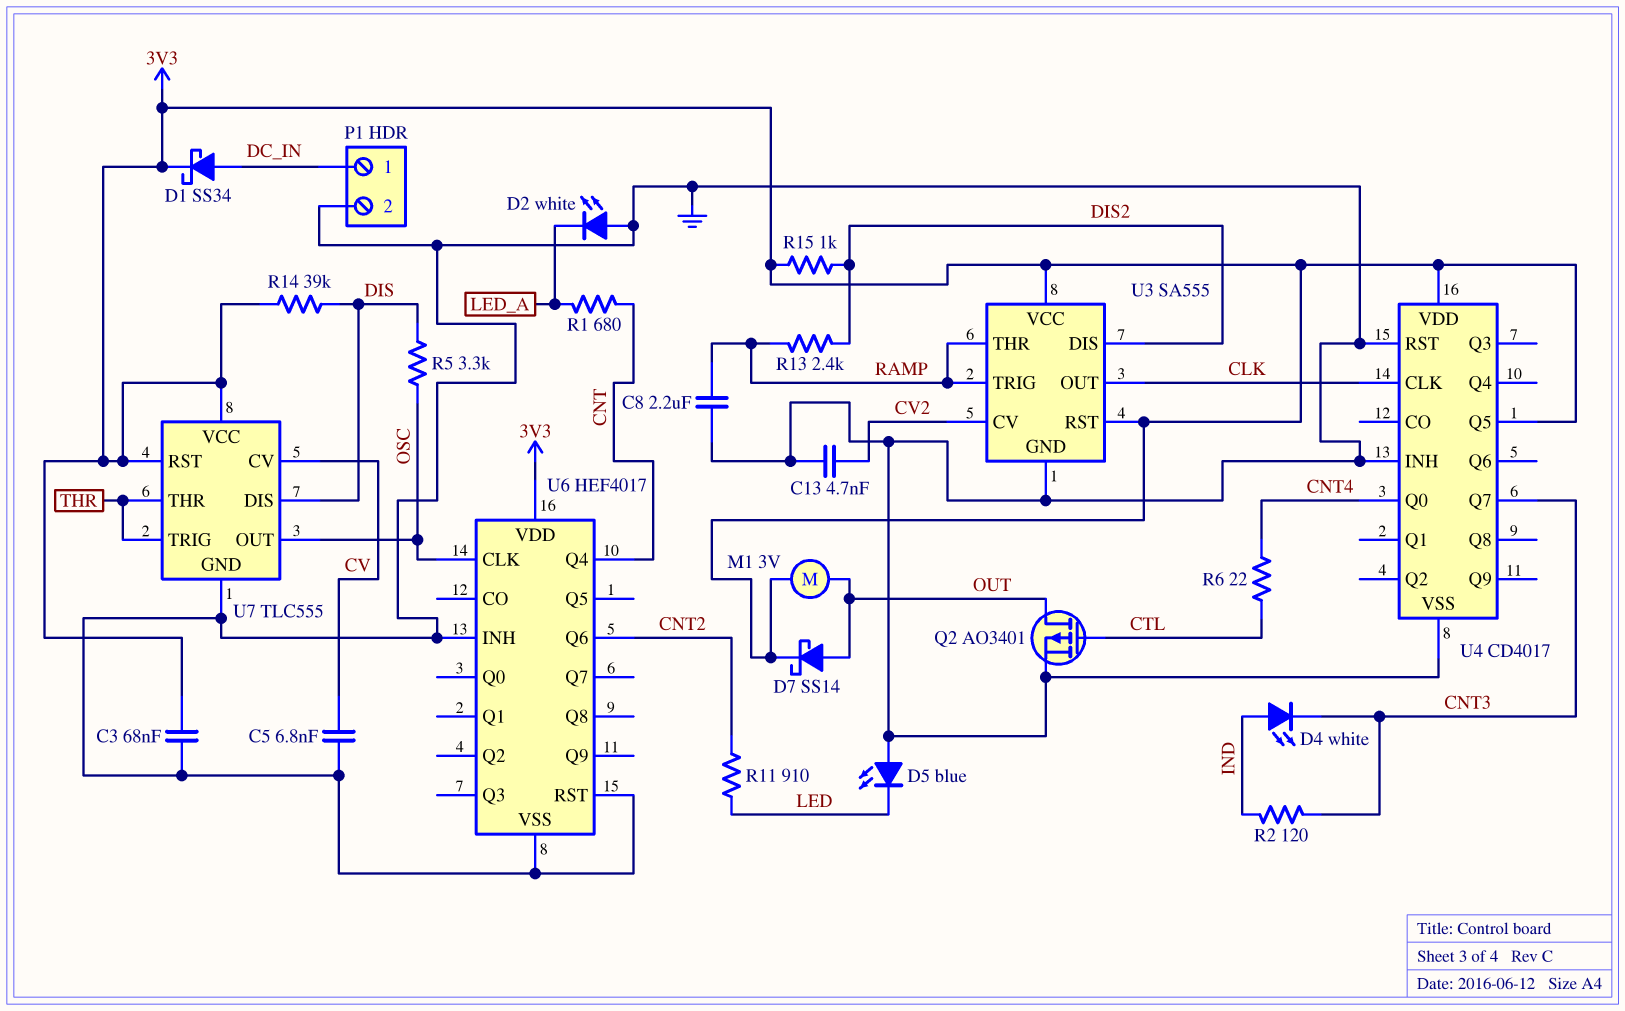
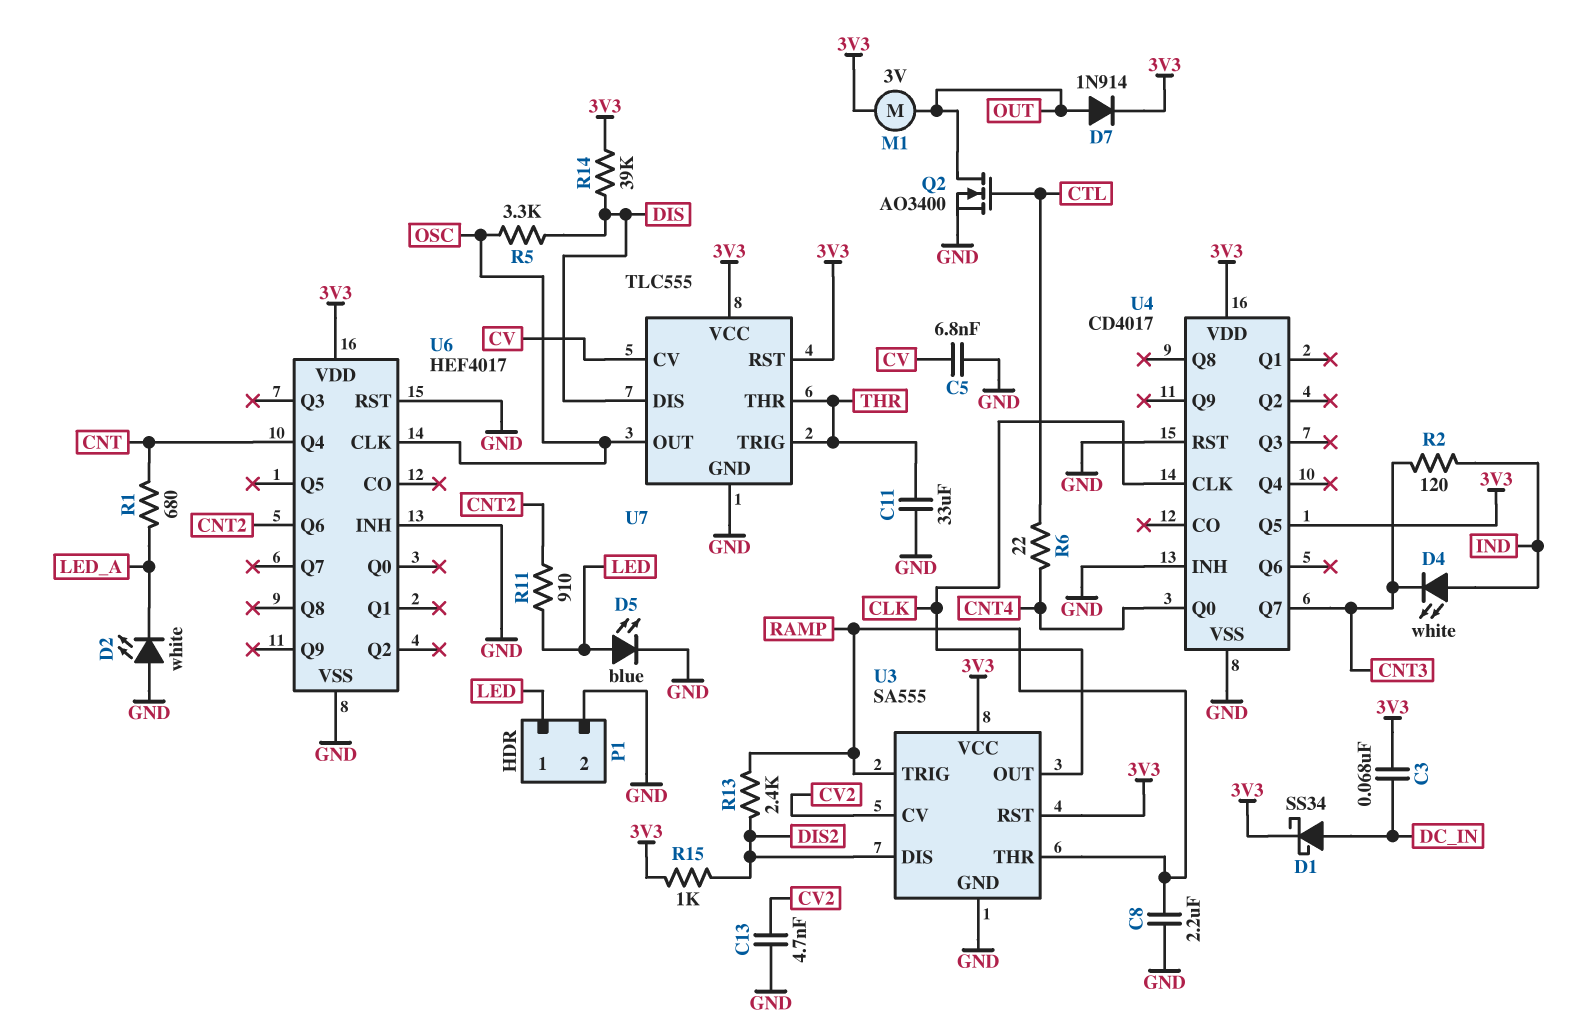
C3: 68nF (3V3, GND) -> 68nF (3V3, DC_IN)
C11: none -> 33uF (GND, THR)
D5: LED blue (A GND, K LED) -> LED blue (A LED, K GND)
D7: schottky SS14 (A OUT, K 3V3) -> diode 1N914 (A OUT, K 3V3)
P1 pin 1: DC_IN -> LED
Q2: PMOS AO3401 (G CTL, D OUT, S GND) -> NMOS AO3400 (G CTL, D OUT, S GND)

